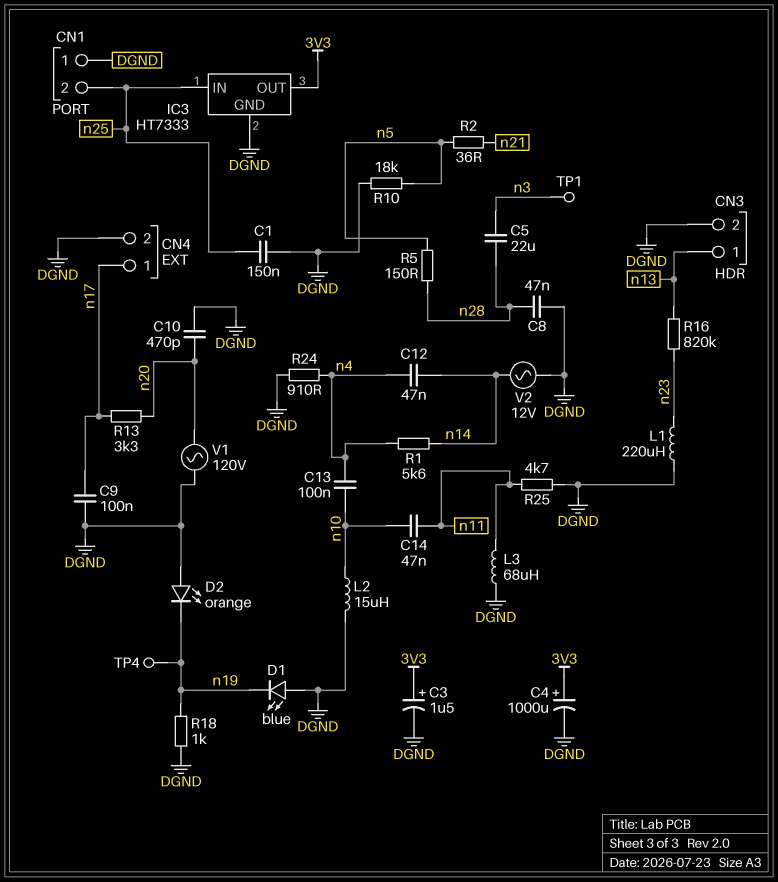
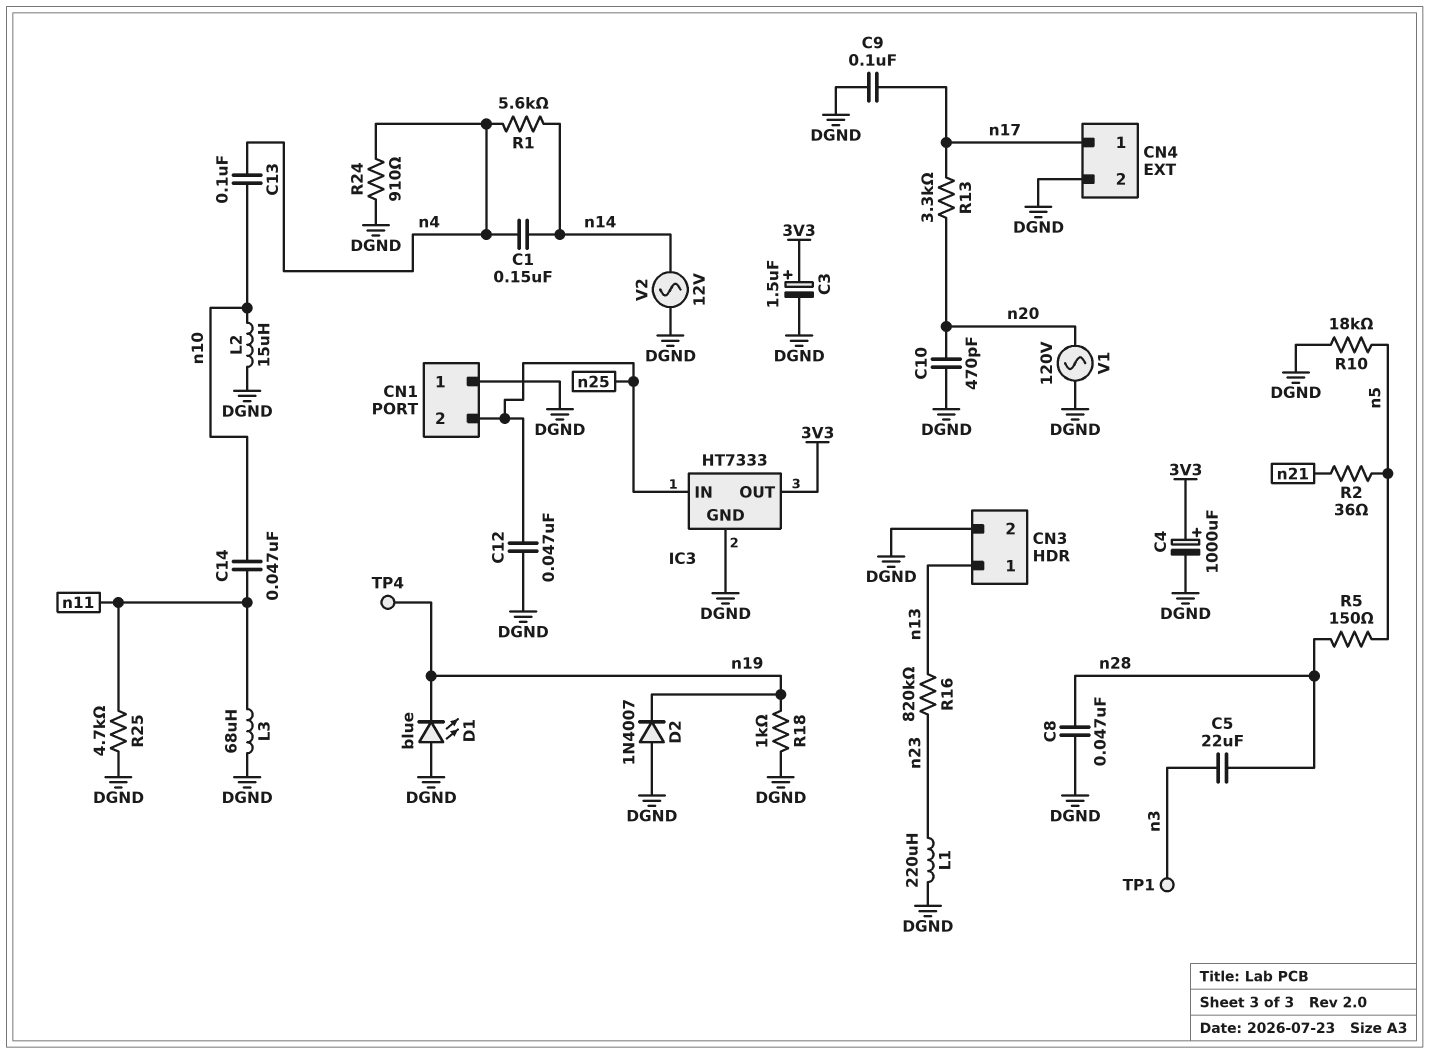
C1: 150nF (DGND, n25) -> 150nF (n4, n14)
C12: 47nF (n4, n14) -> 47nF (DGND, n25)
D2: LED orange (A DGND, K n19) -> diode 1N4007 (A DGND, K n19)

